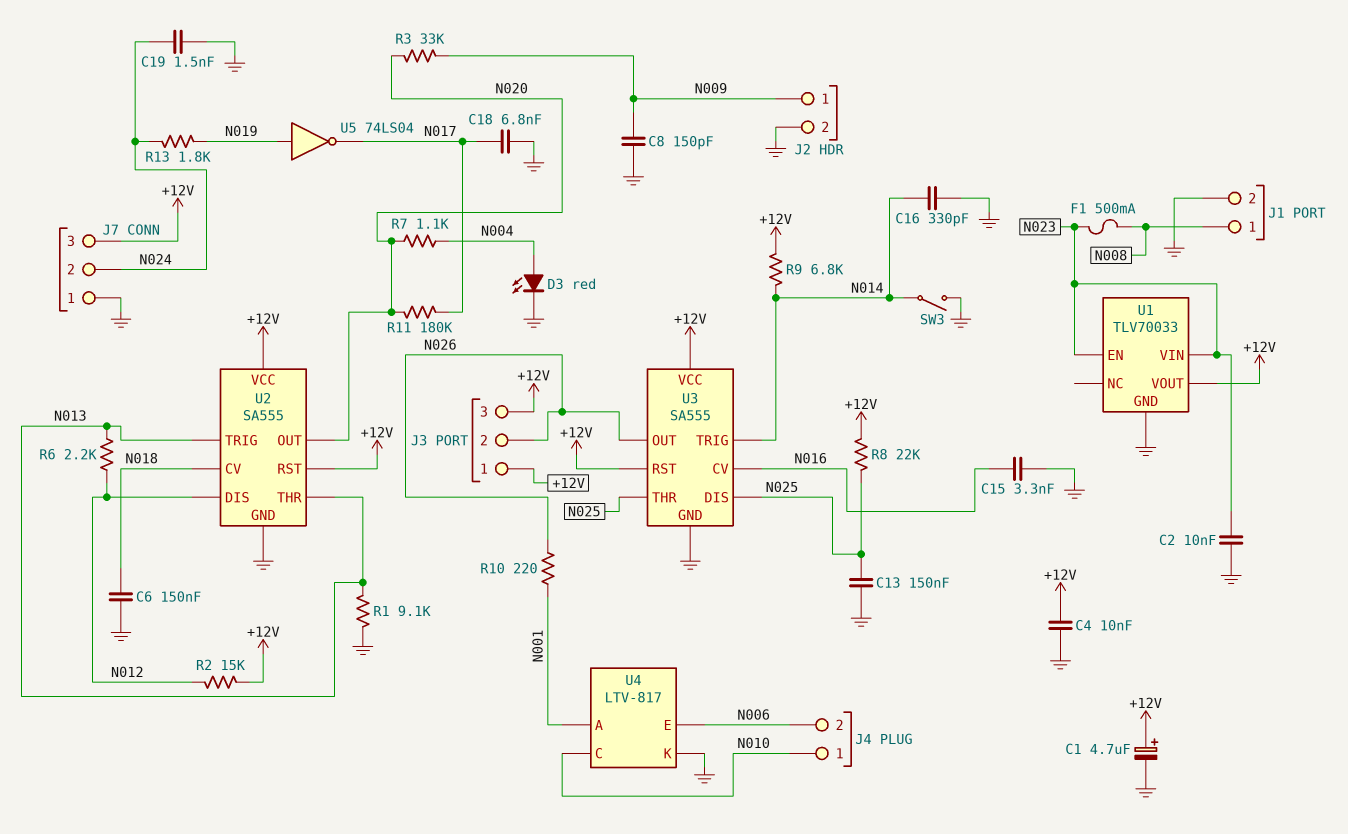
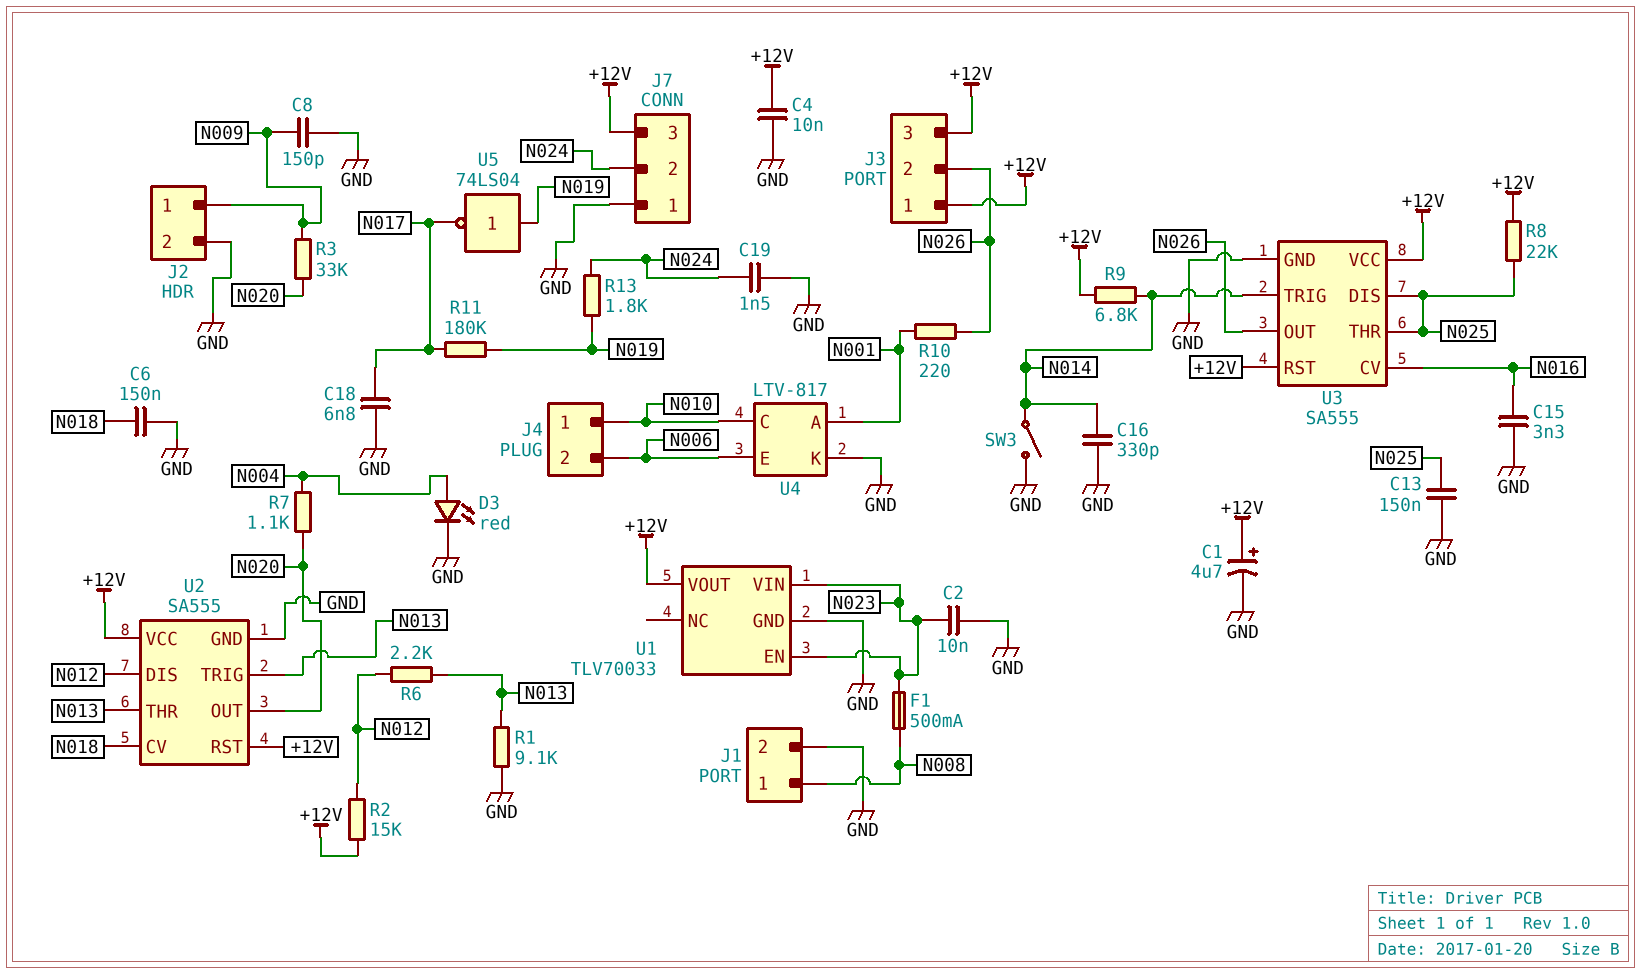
R11: 180k (N017, N020) -> 180k (N017, N019)

